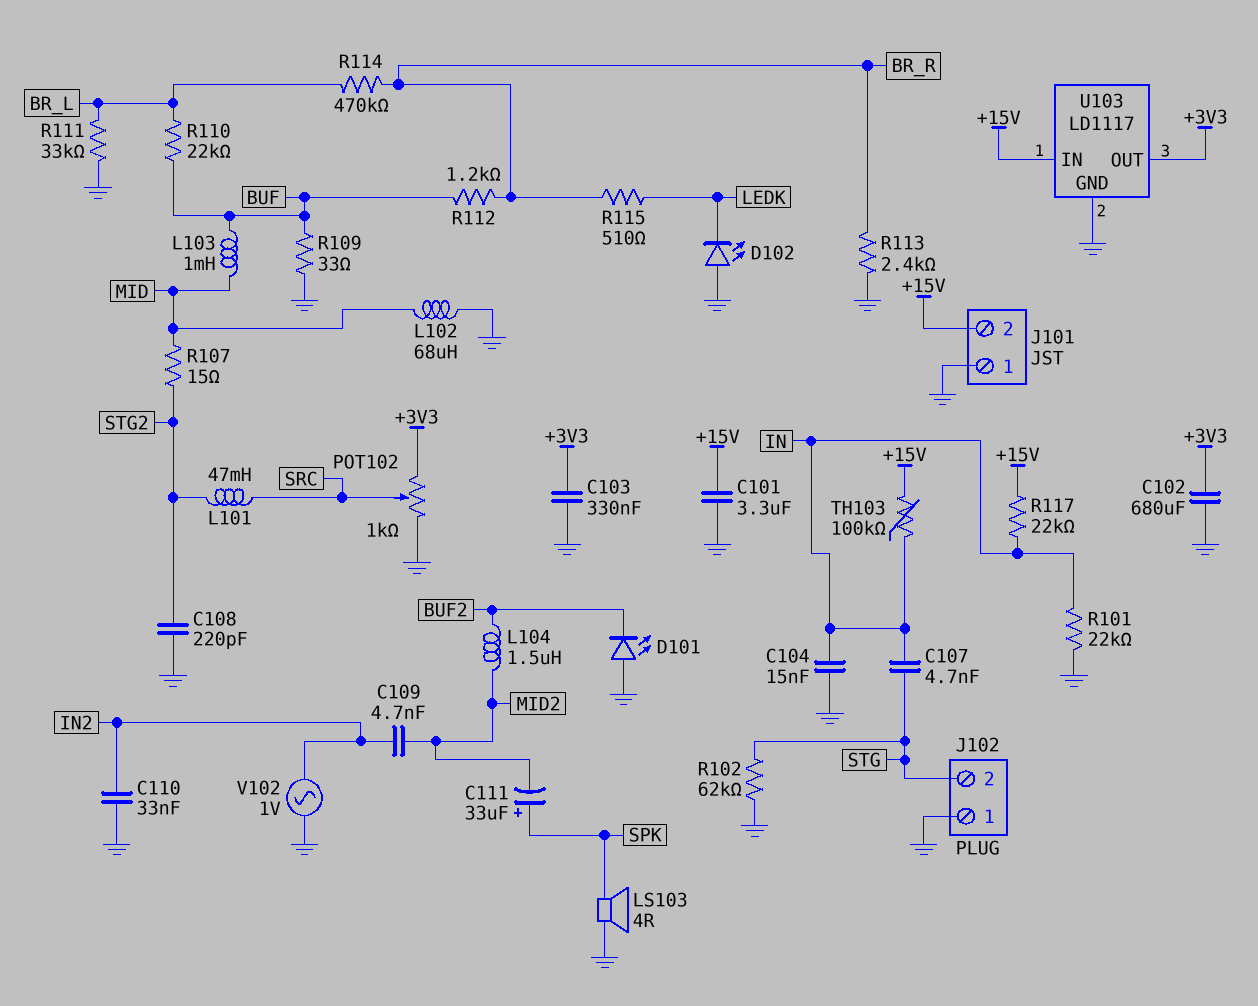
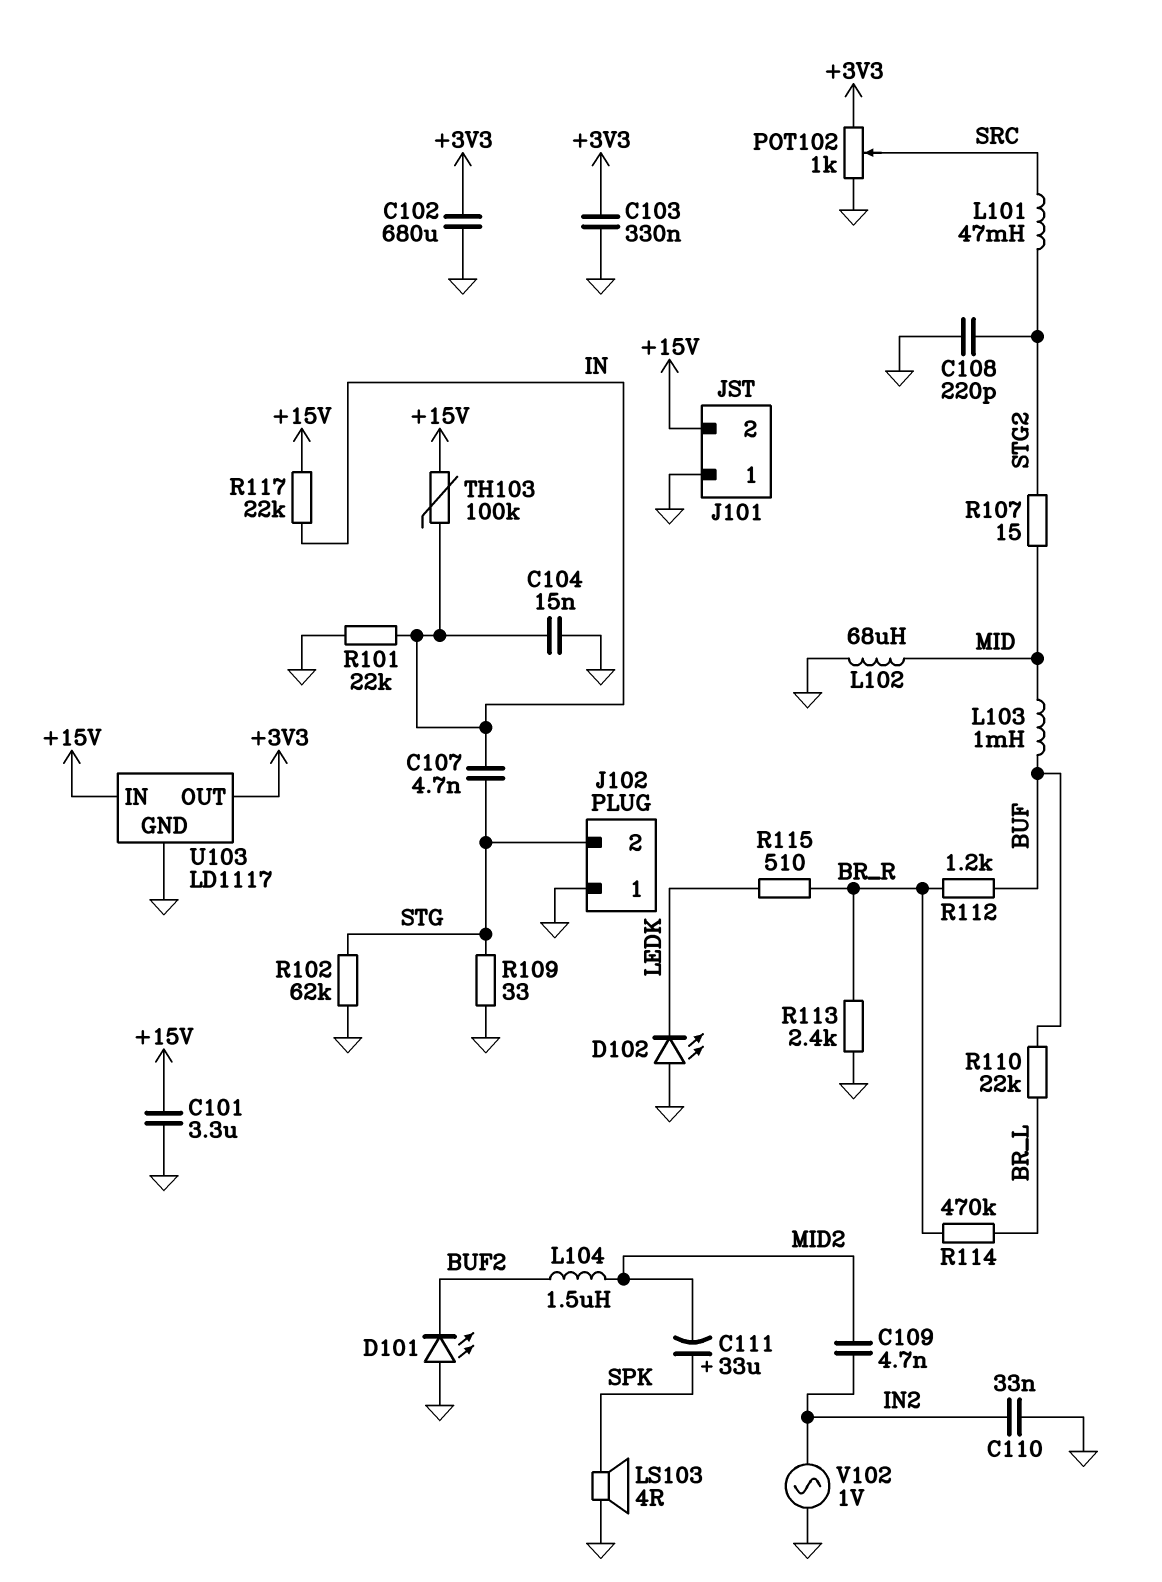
R109: 33 (BUF, GND) -> 33 (GND, STG)
R111: 33k (BR_L, GND) -> none

